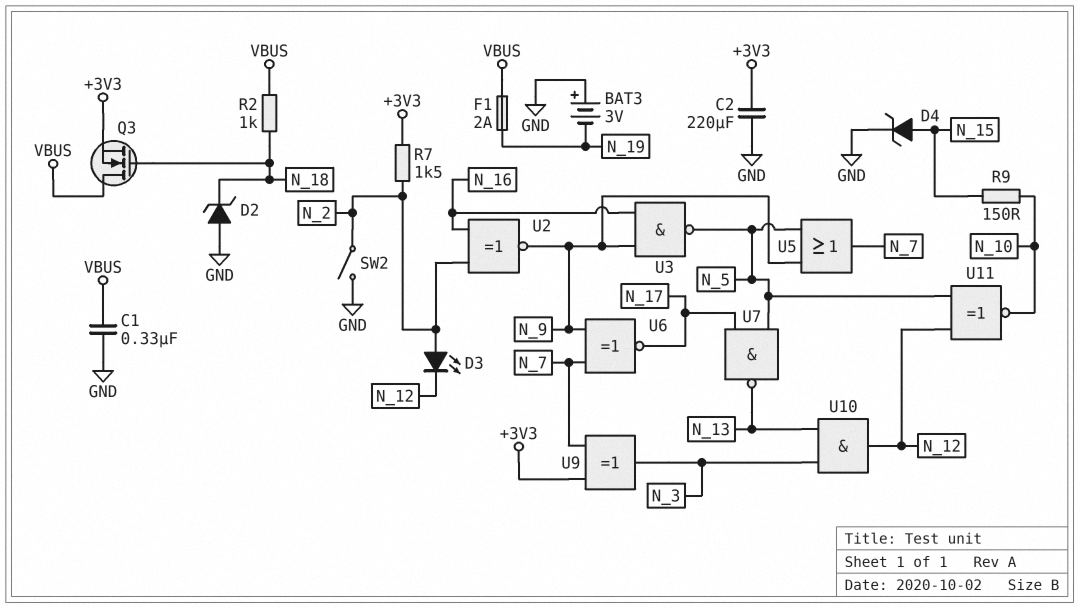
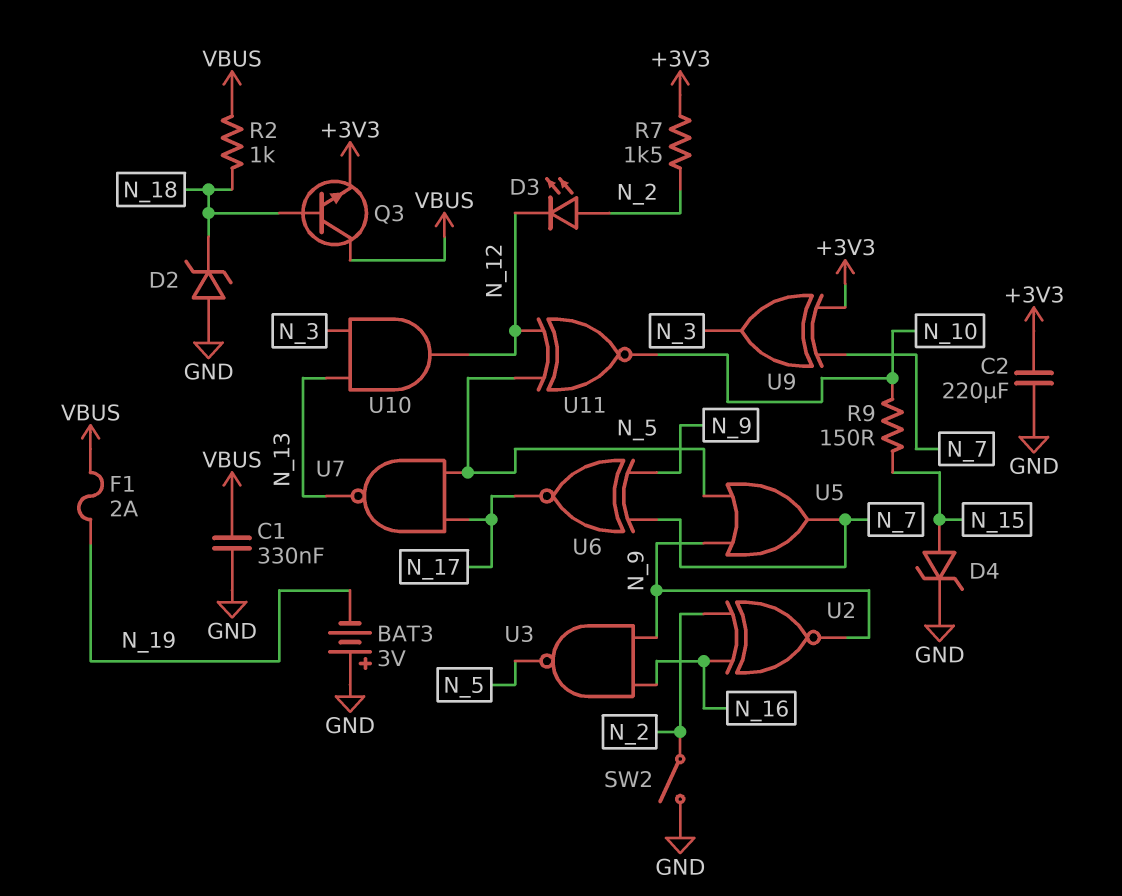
Q3: NMOS (G N_18, D VBUS, S +3V3) -> NPN (B N_18, C VBUS, E +3V3)

